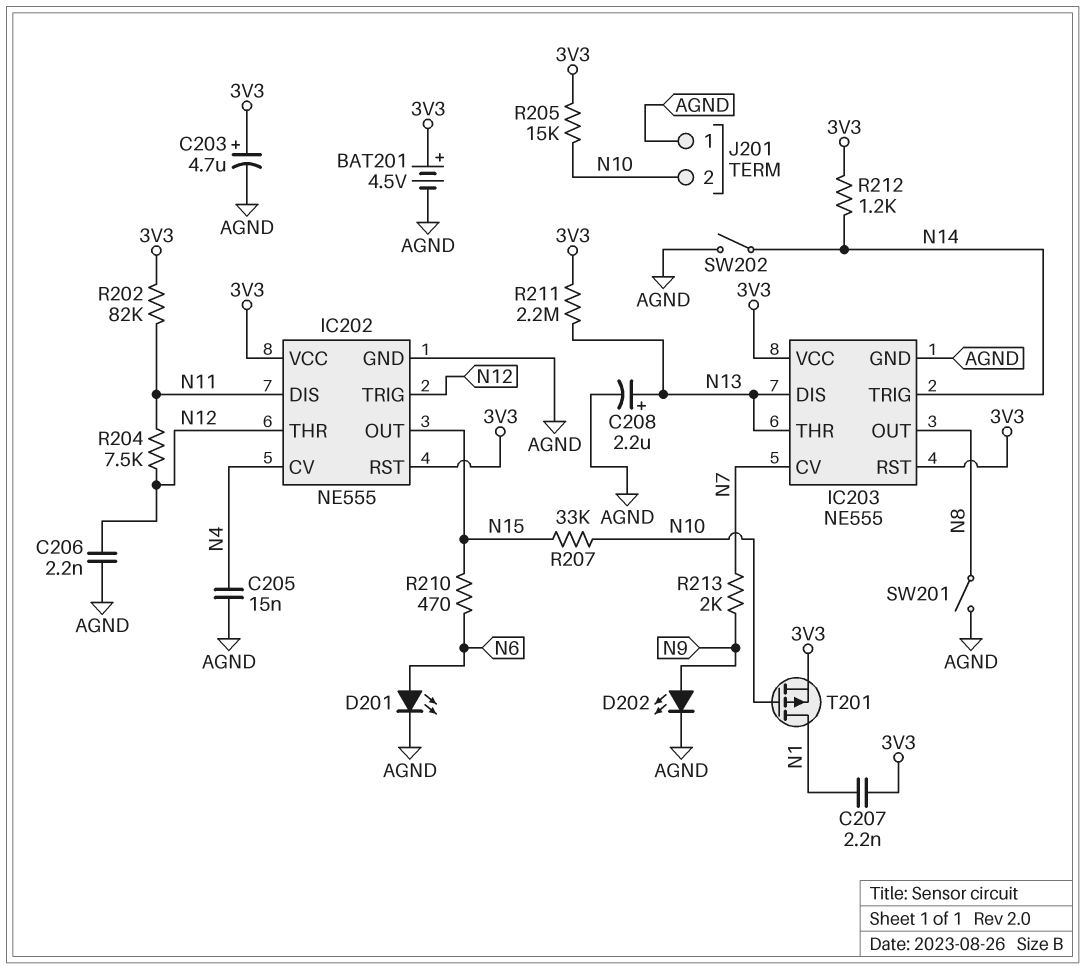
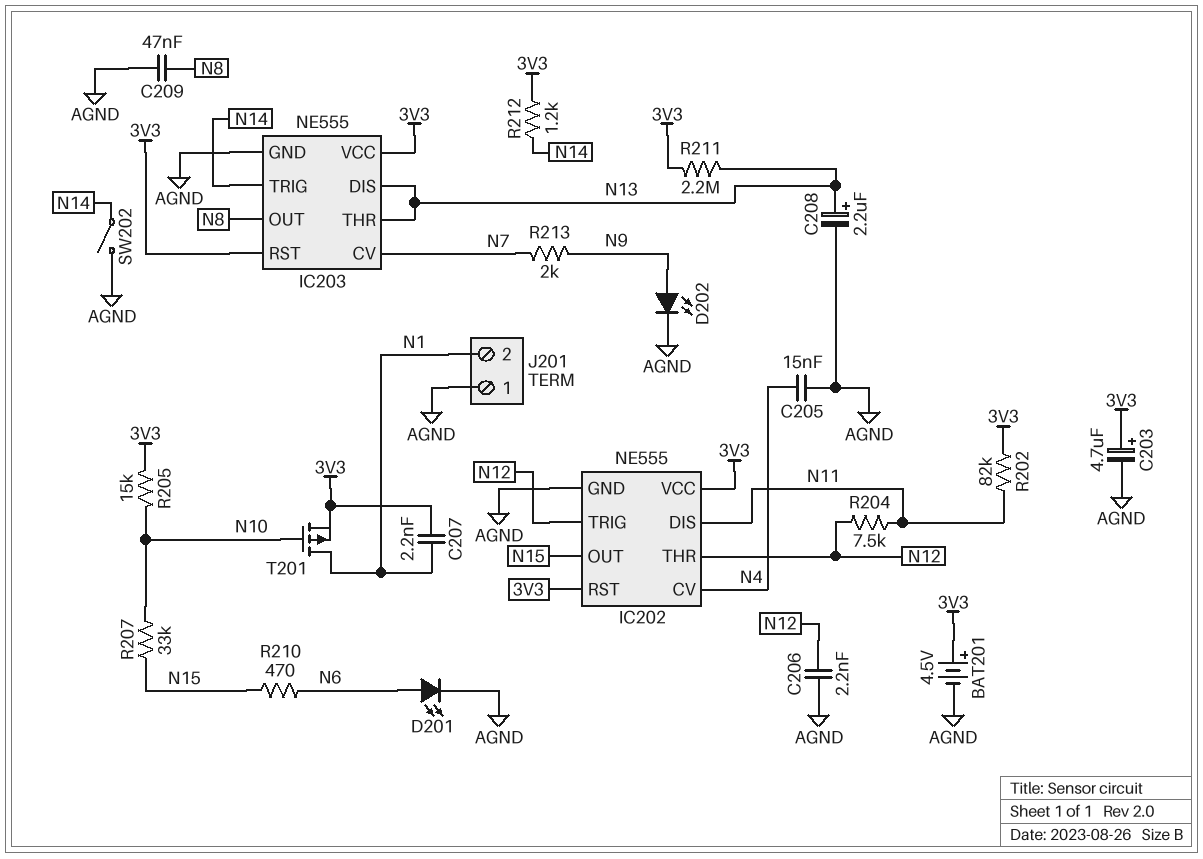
C209: none -> 47nF (AGND, N8)
J201 pin 2: N10 -> N1
SW201: switch (AGND, N8) -> none

